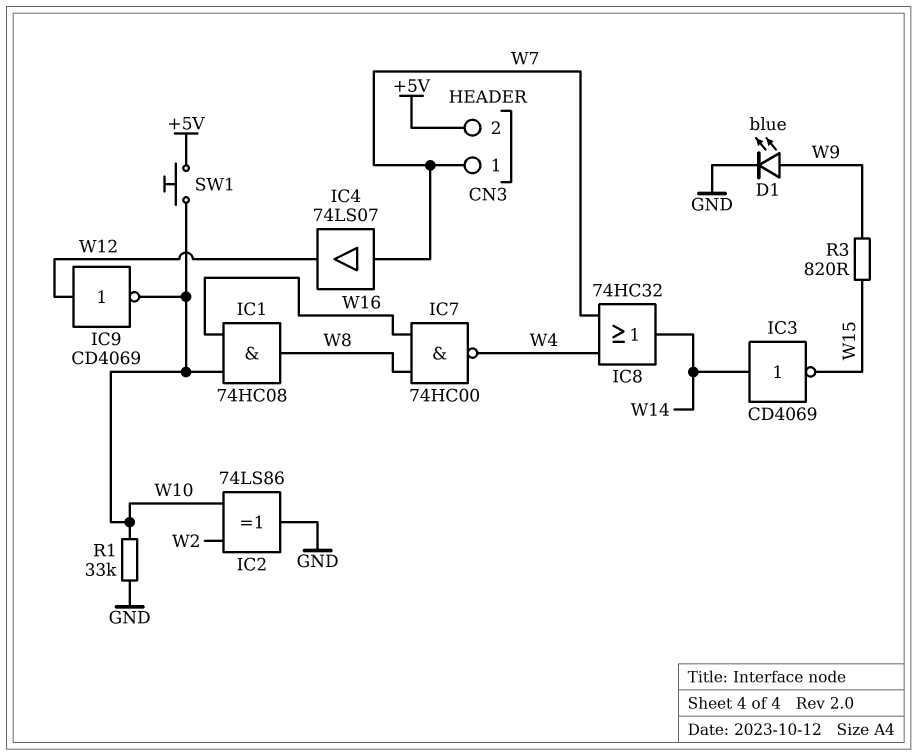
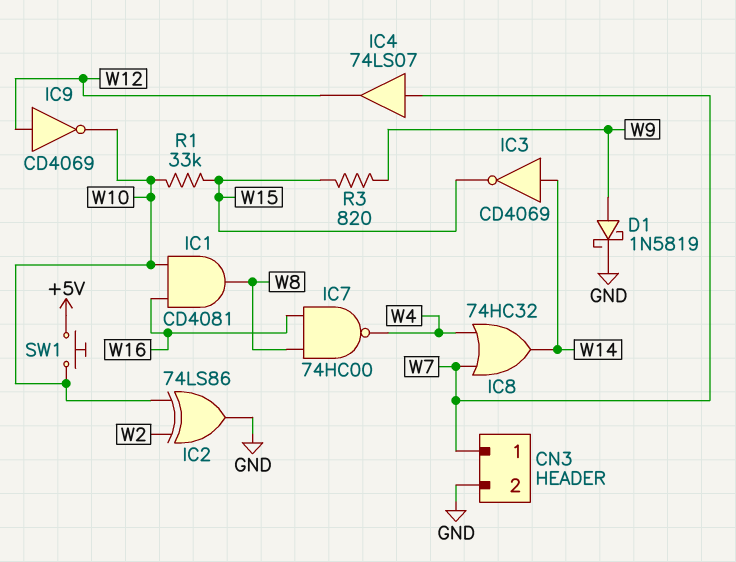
CN3 pin 2: +5V -> GND
D1: LED blue (A W9, K GND) -> schottky 1N5819 (A W9, K GND)
IC1: AND 74HC08 (in W10, in W16, out W8) -> AND CD4081 (in W10, in W16, out W8)
R1: 33k (GND, W10) -> 33k (W10, W15)

